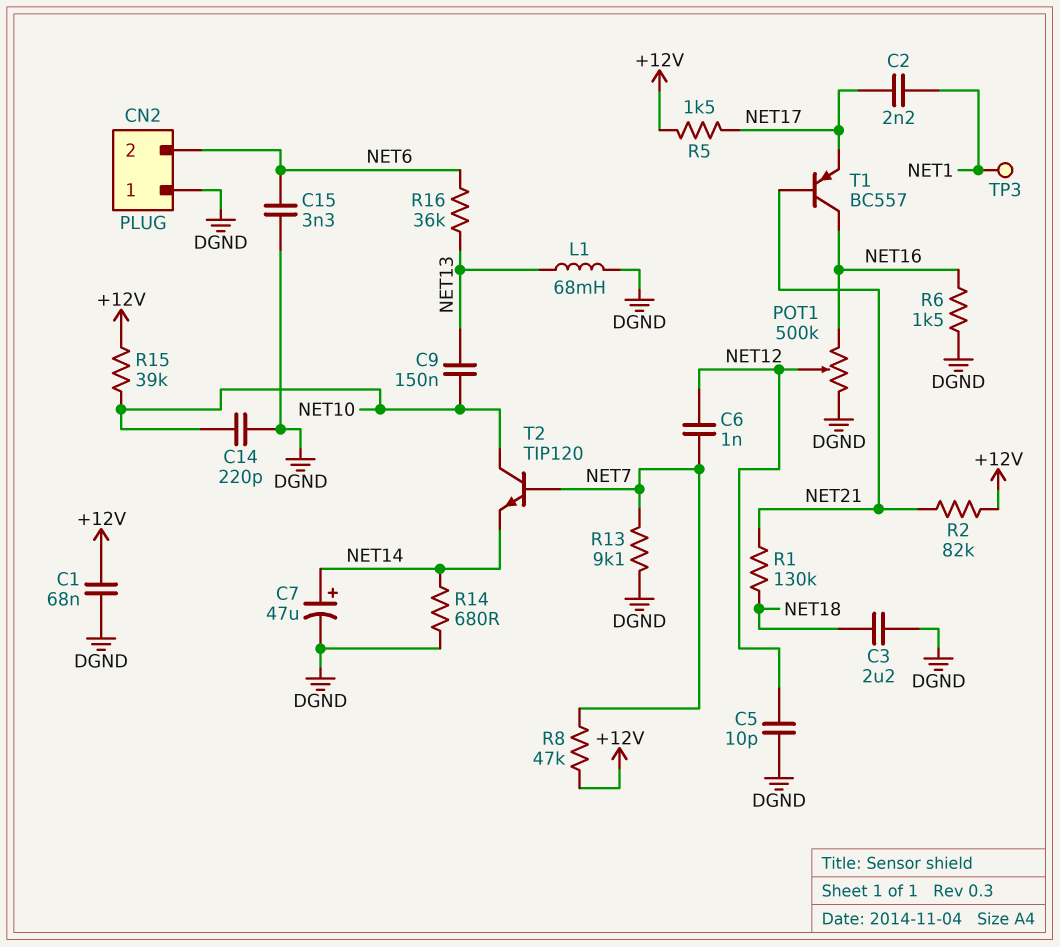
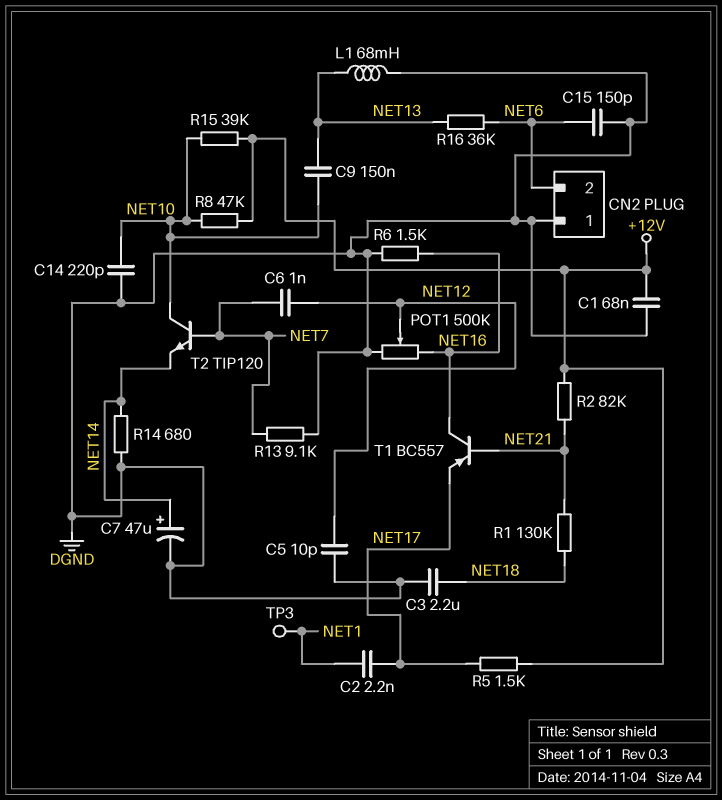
C15: 3.3nF (DGND, NET6) -> 150pF (DGND, NET6)
R8: 47k (+12V, NET7) -> 47k (+12V, NET10)

